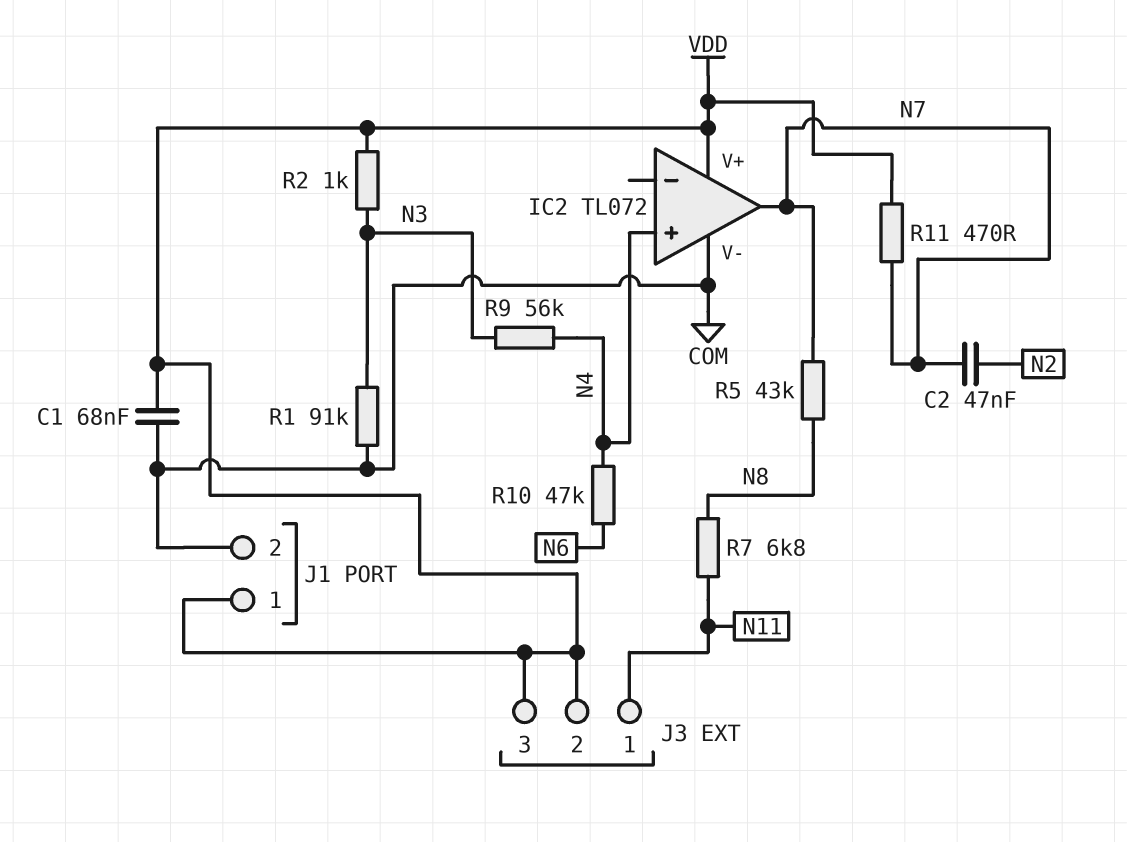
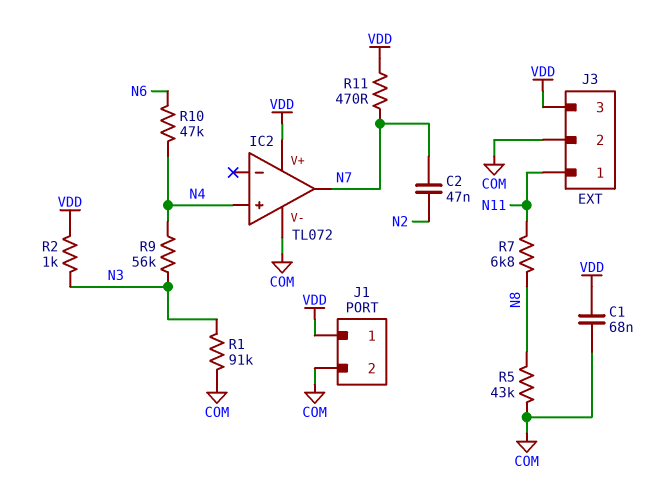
J3 pin 2: VDD -> COM
R5: 43k (N7, N8) -> 43k (COM, N8)

